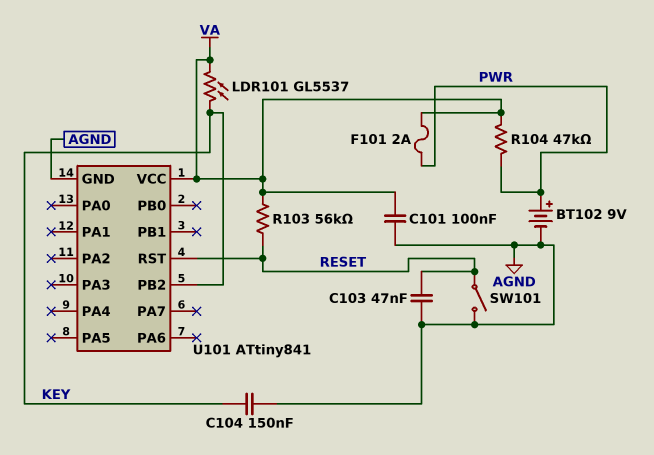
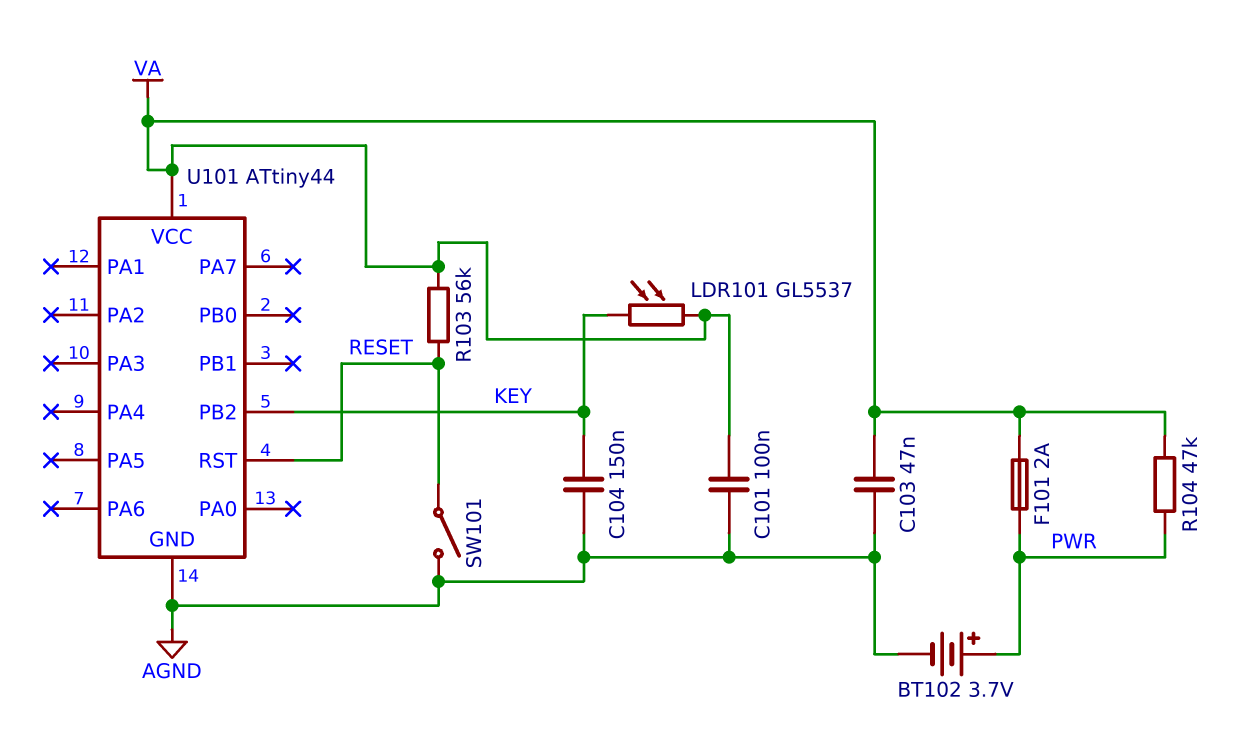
BT102: 9V (plus PWR, minus AGND) -> 3.7V (plus PWR, minus AGND)
C103: 47nF (AGND, RESET) -> 47nF (AGND, VA)
U101: ATtiny841 -> ATtiny44

